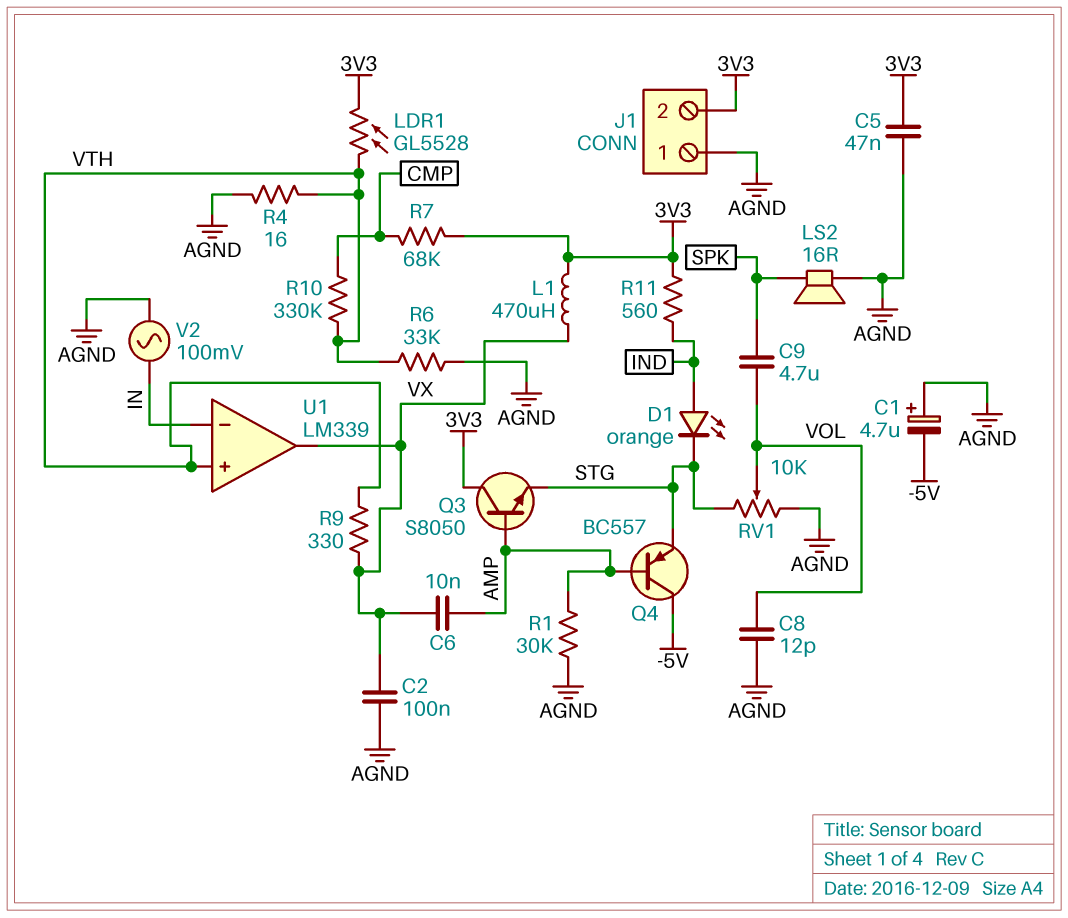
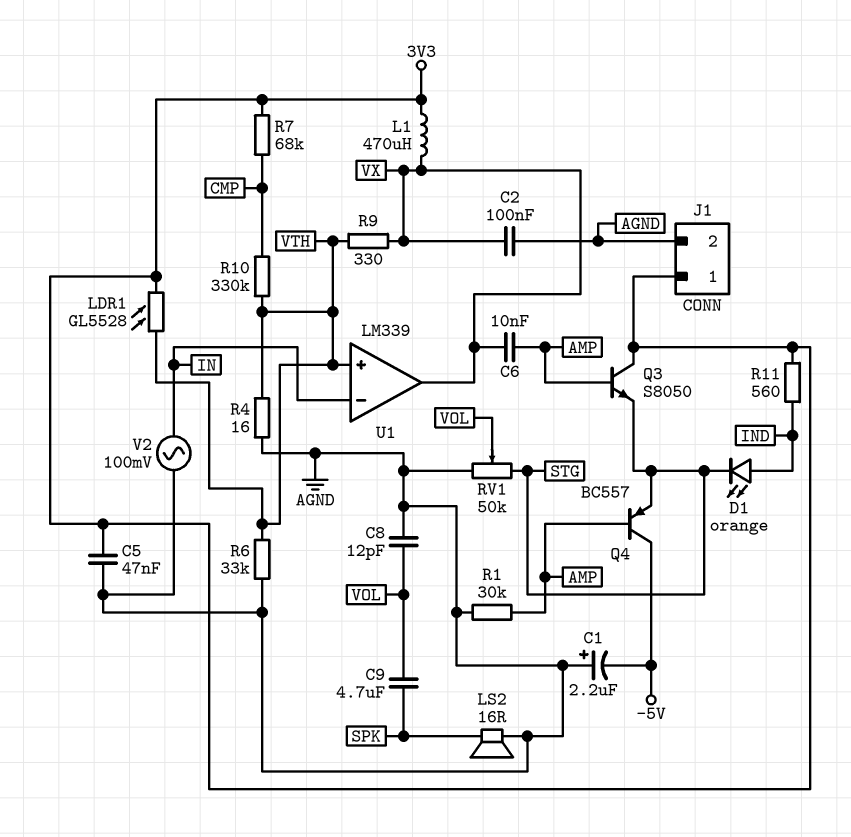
C1: 4.7uF (plus AGND, minus -5V) -> 2.2uF (plus AGND, minus -5V)
J1 pin 1: AGND -> 3V3
J1 pin 2: 3V3 -> AGND
RV1: 10k (AGND, STG, wiper VOL) -> 50k (AGND, STG, wiper VOL)

